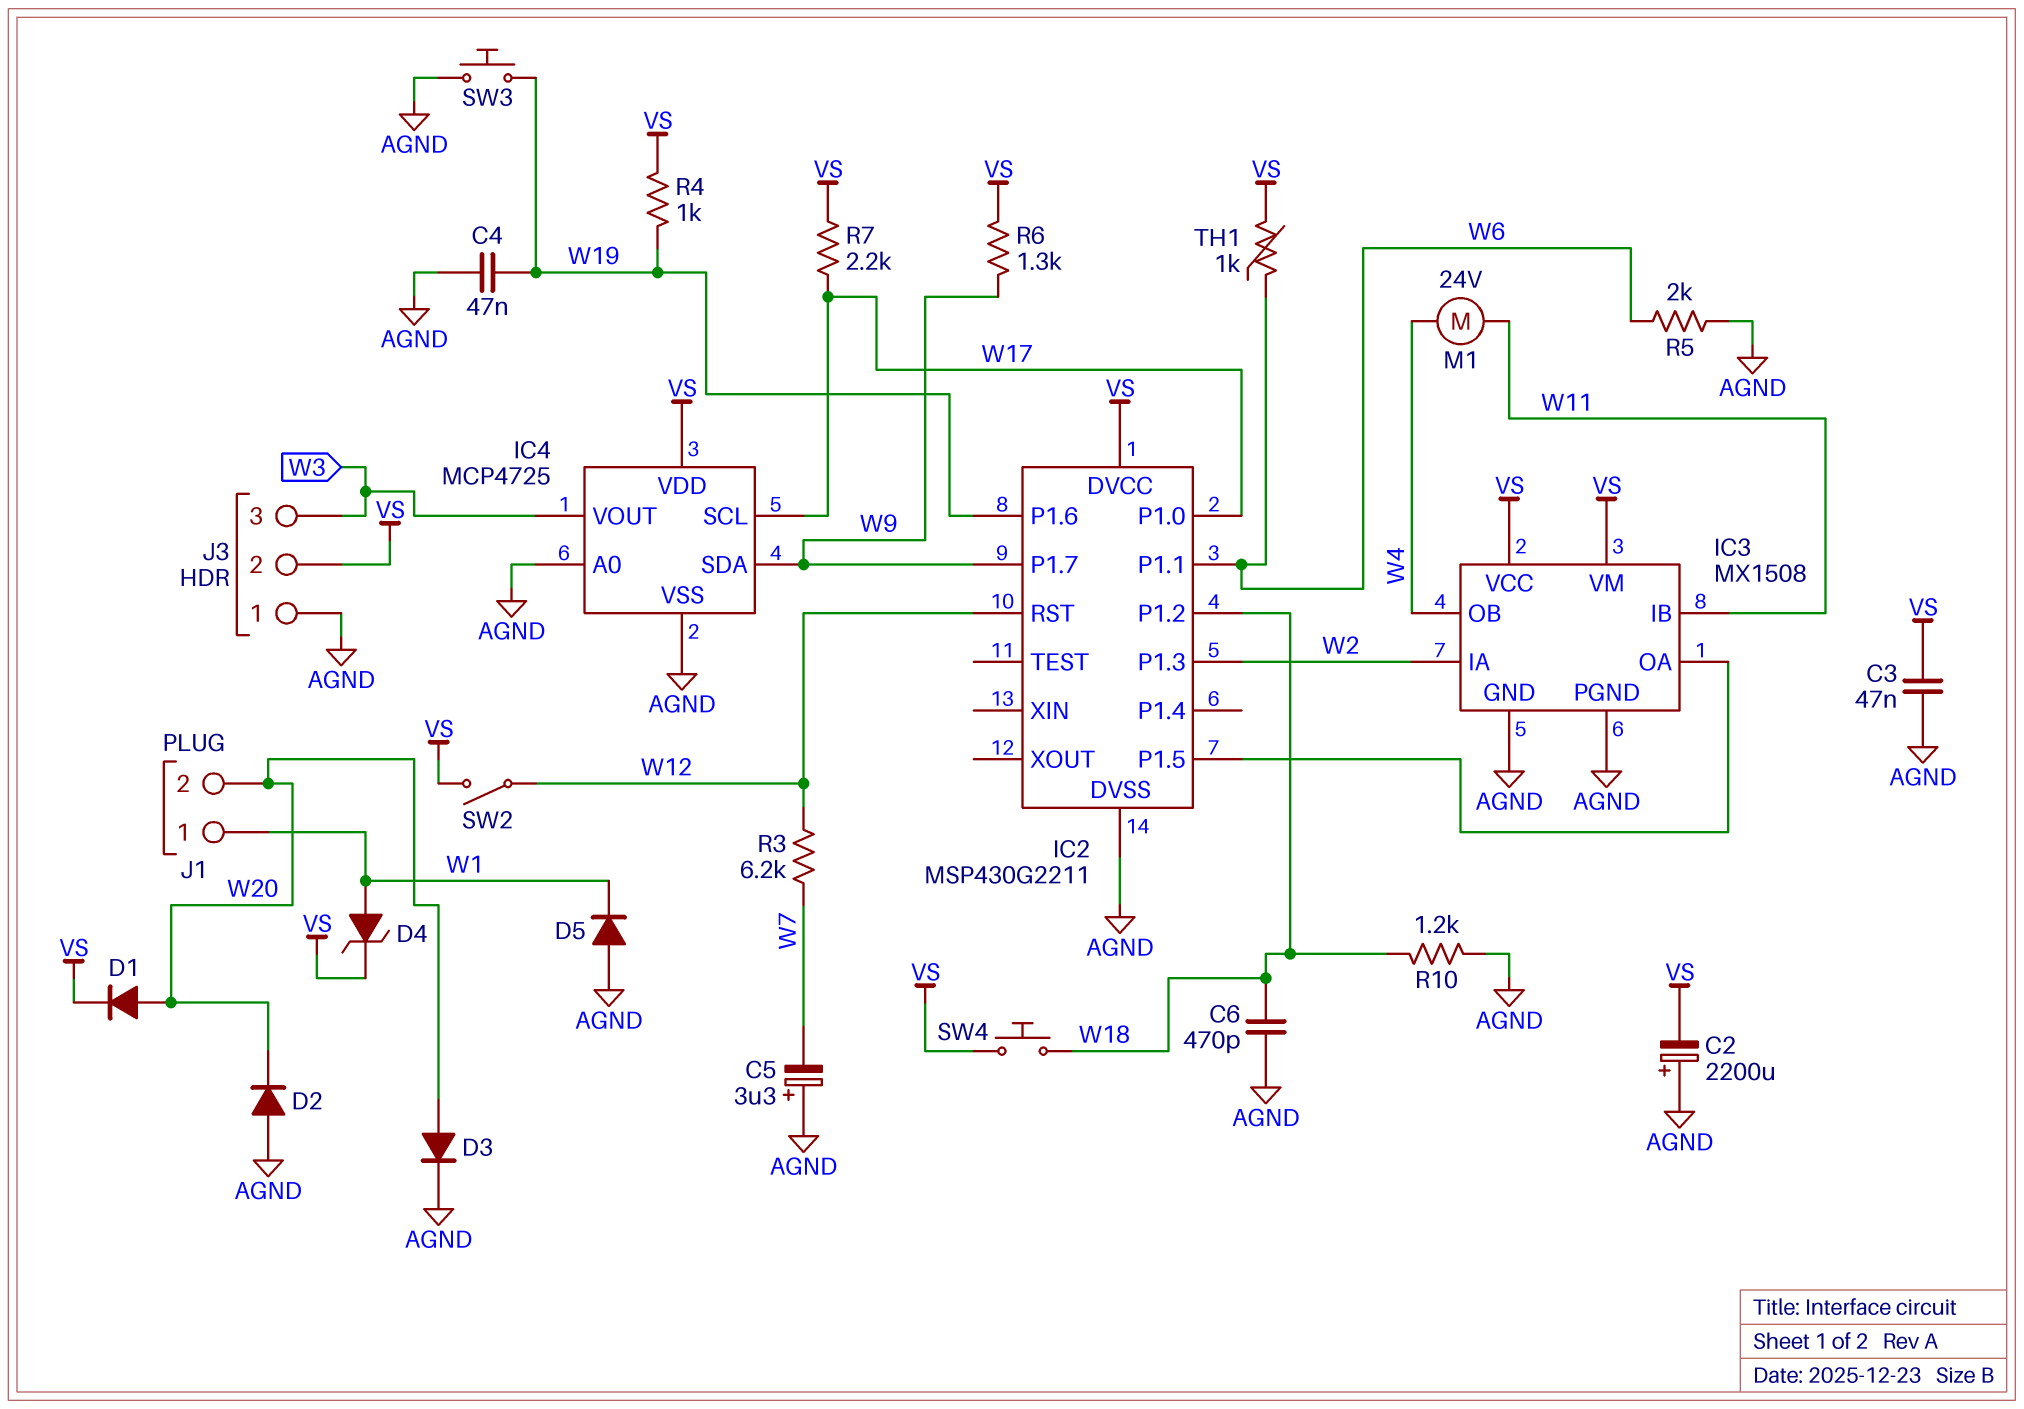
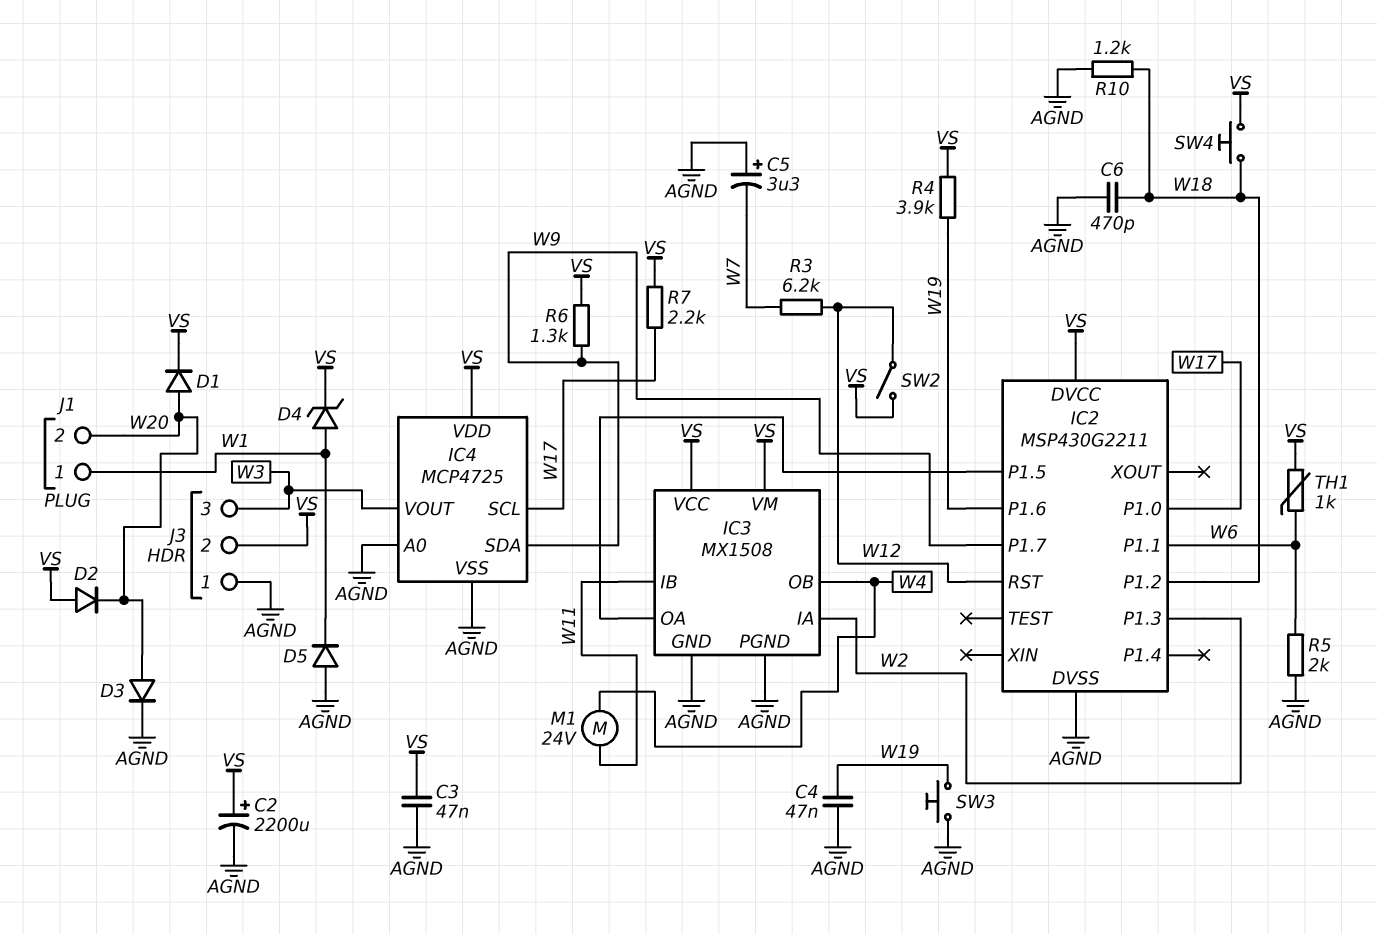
C2: 2200uF (plus AGND, minus VS) -> 2200uF (plus VS, minus AGND)
D2: diode (A AGND, K W20) -> diode (A VS, K W20)
R4: 1k (VS, W19) -> 3.9k (VS, W19)

